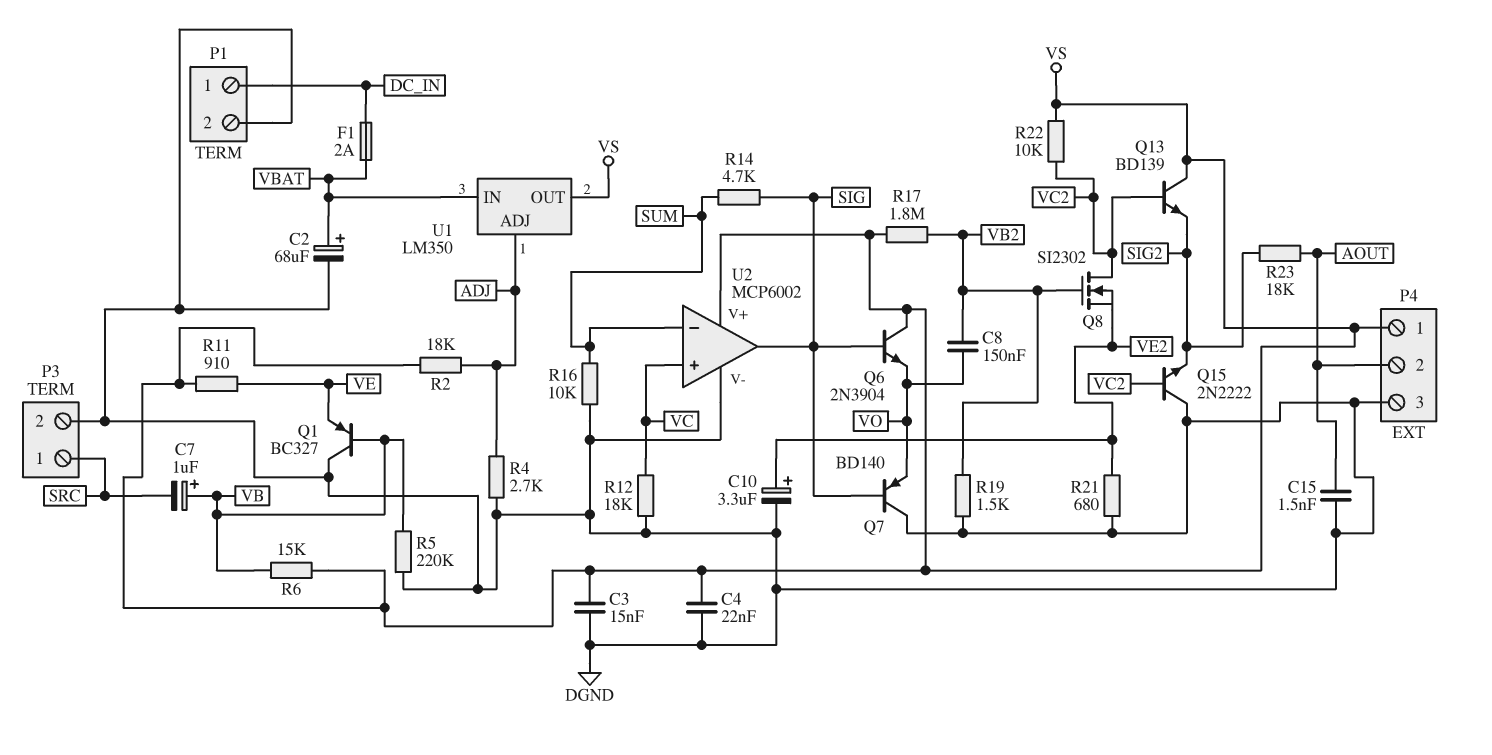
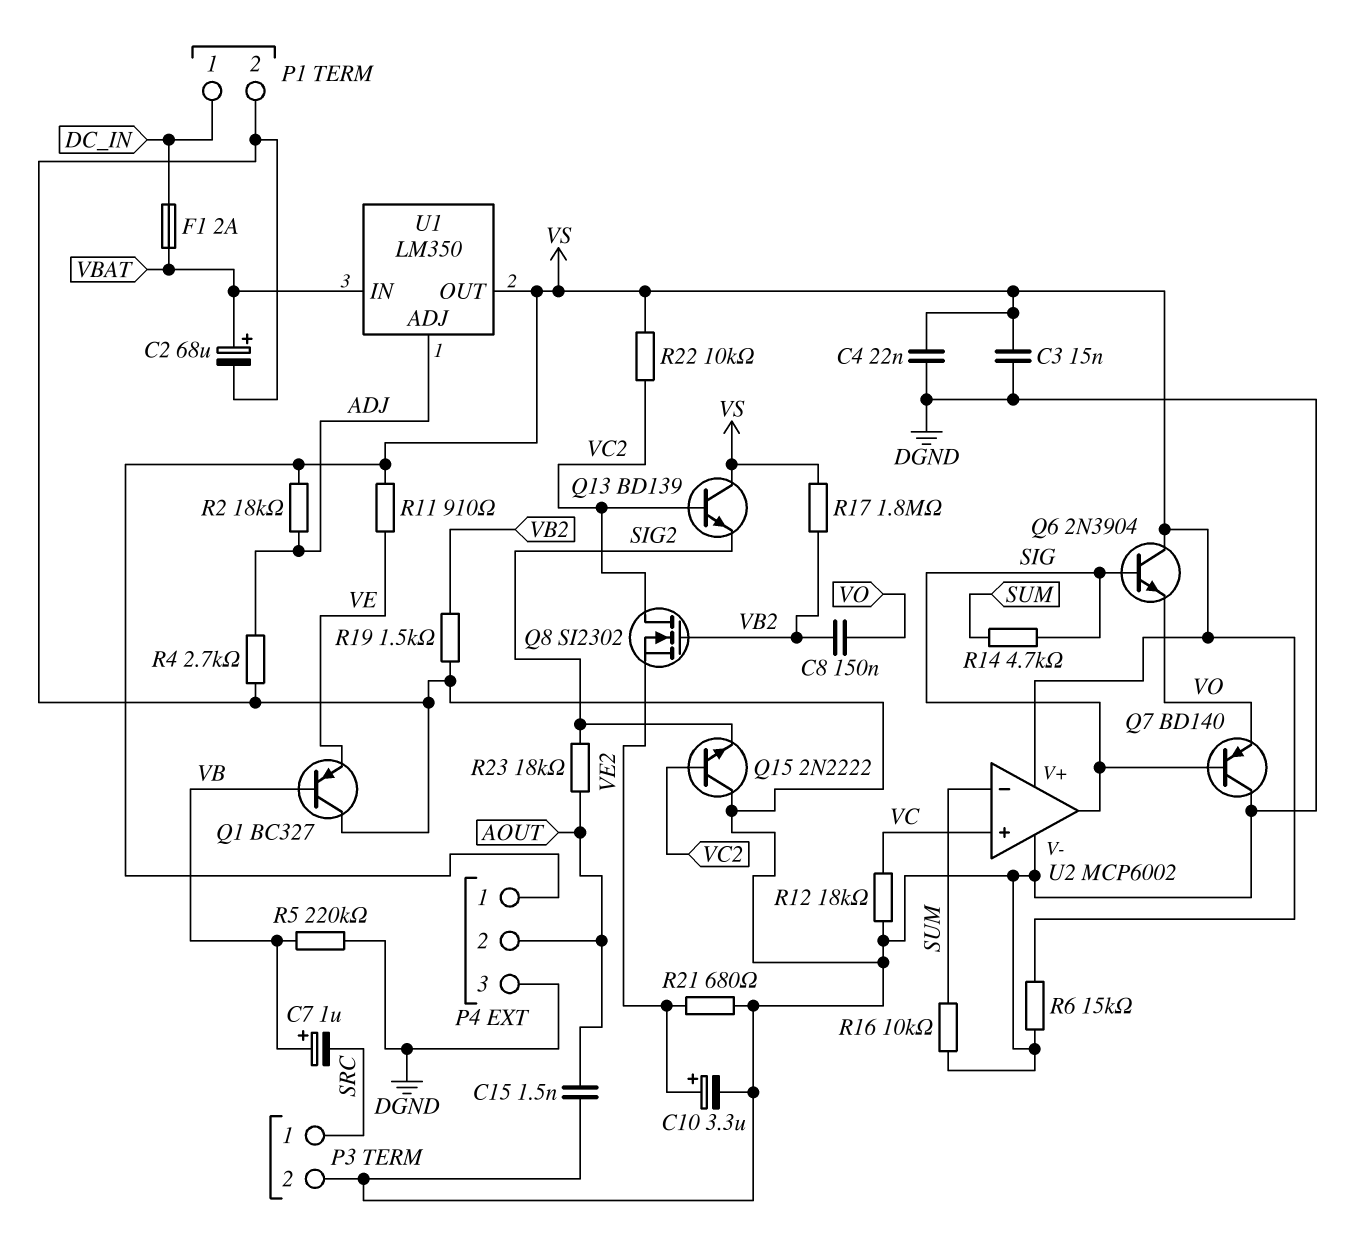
R6: 15k (VB, VS) -> 15k (DGND, VS)

